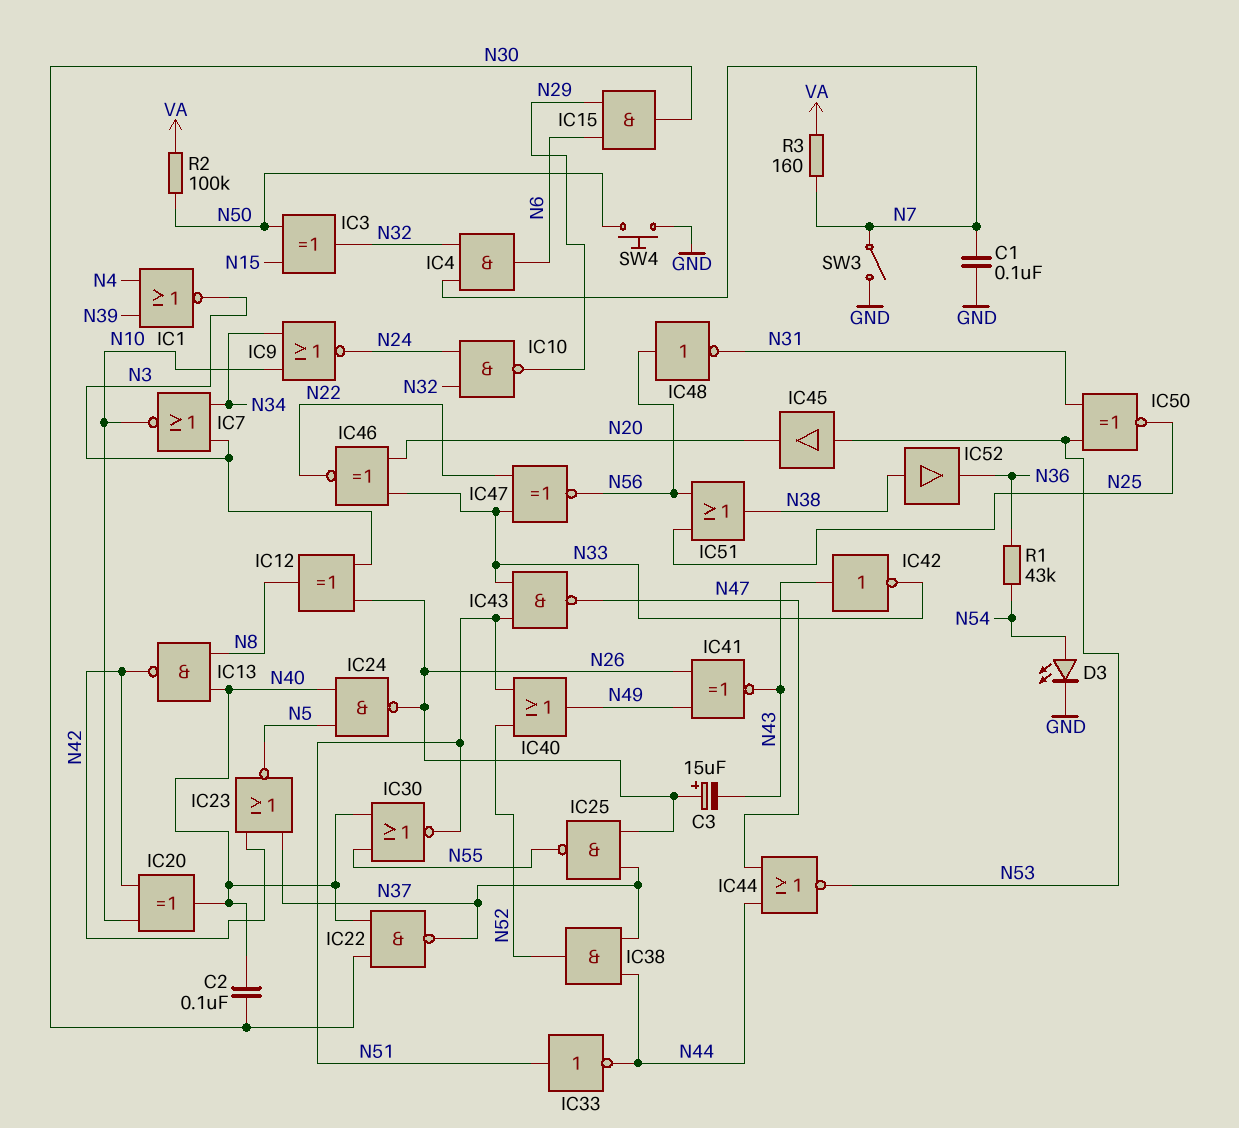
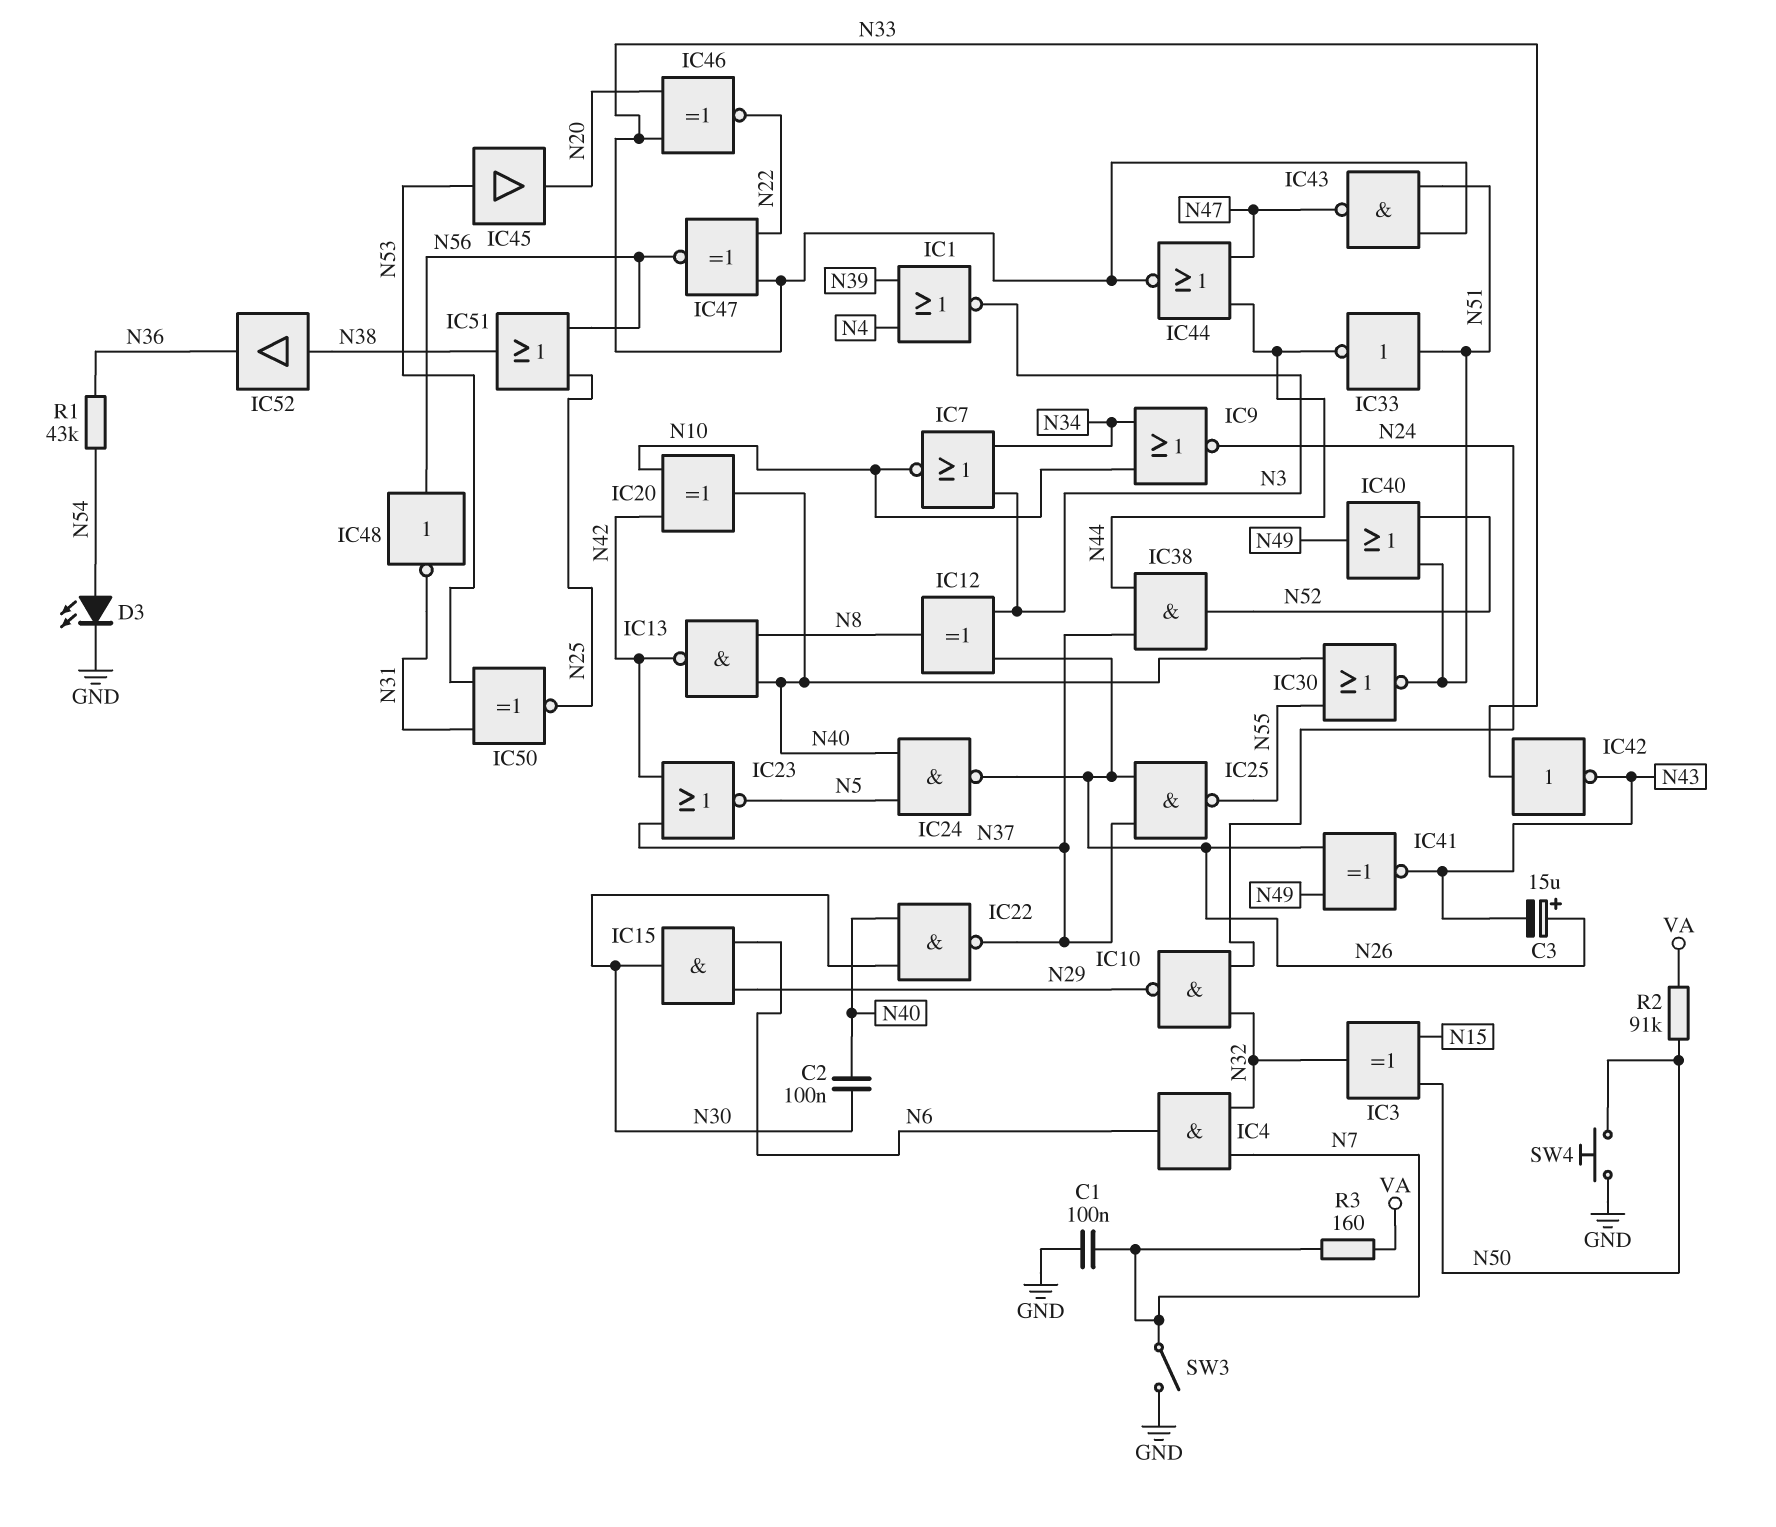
IC42: NOT (in N43, out N33) -> NOT (in N33, out N43)
IC44: NOR (in N44, in N47, out N53) -> NOR (in N44, in N47, out N33)
R2: 100k (N50, VA) -> 91k (N50, VA)

